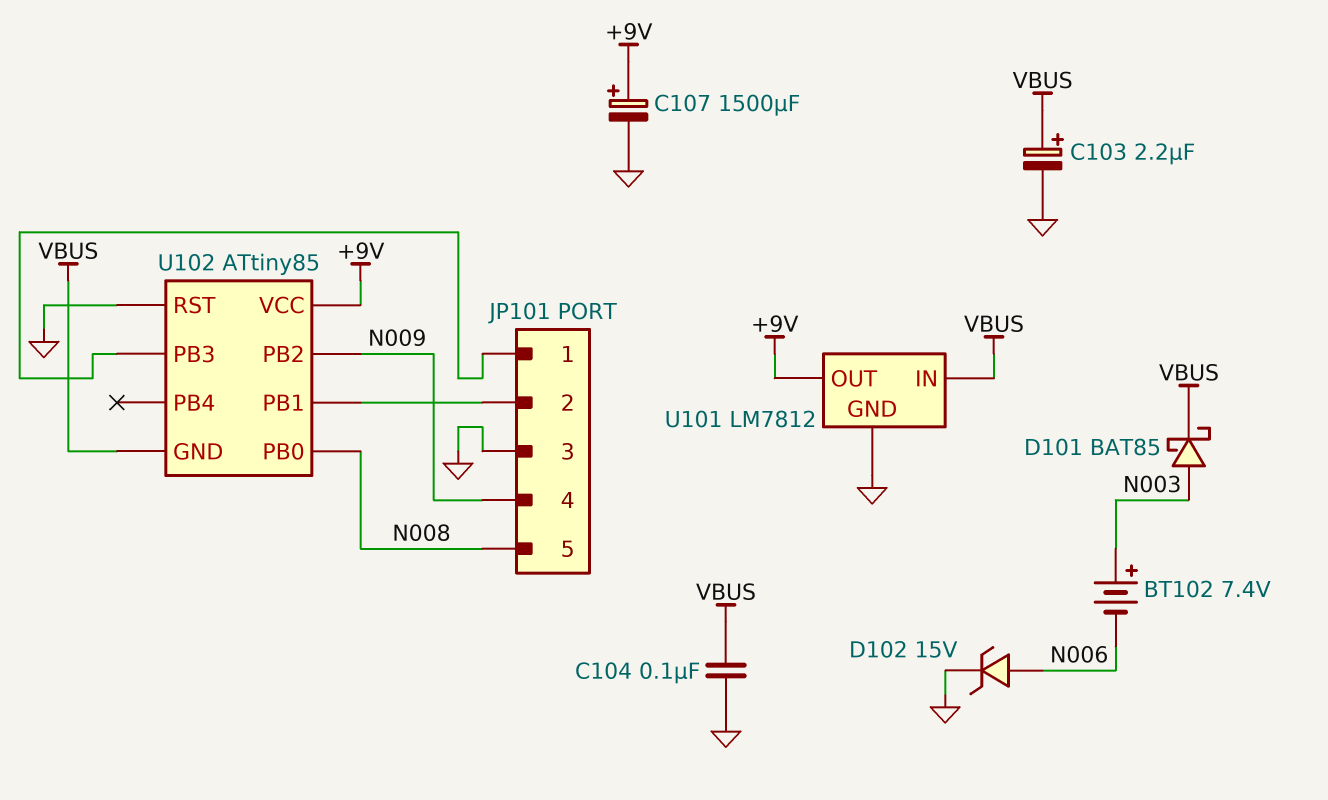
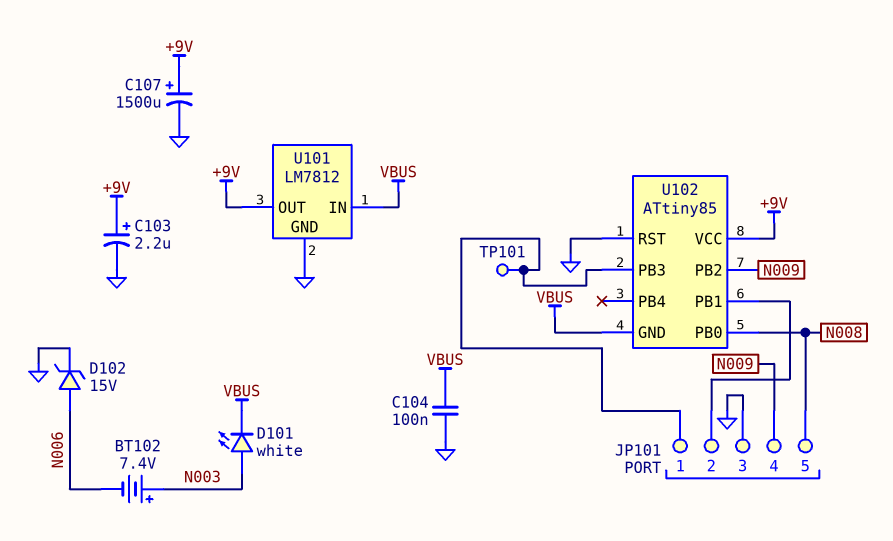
C103: 2.2uF (plus VBUS, minus GND) -> 2.2uF (plus +9V, minus GND)
D101: schottky BAT85 (A N003, K VBUS) -> LED white (A N003, K VBUS)
TP101: none -> test point (JP101/1)

